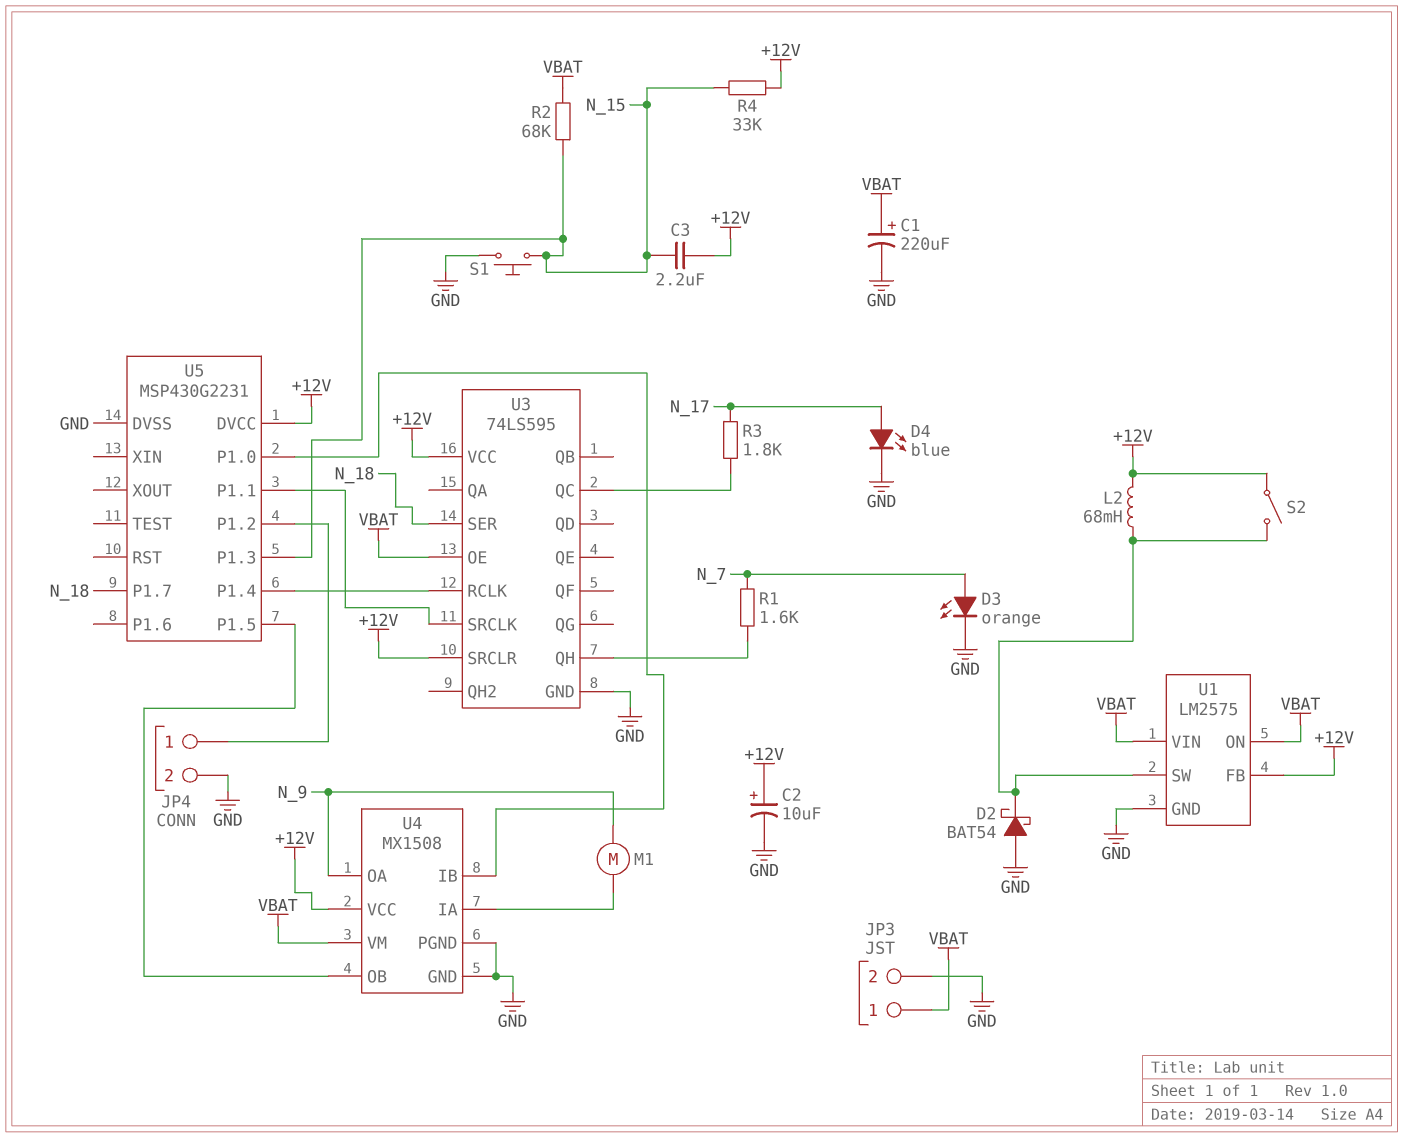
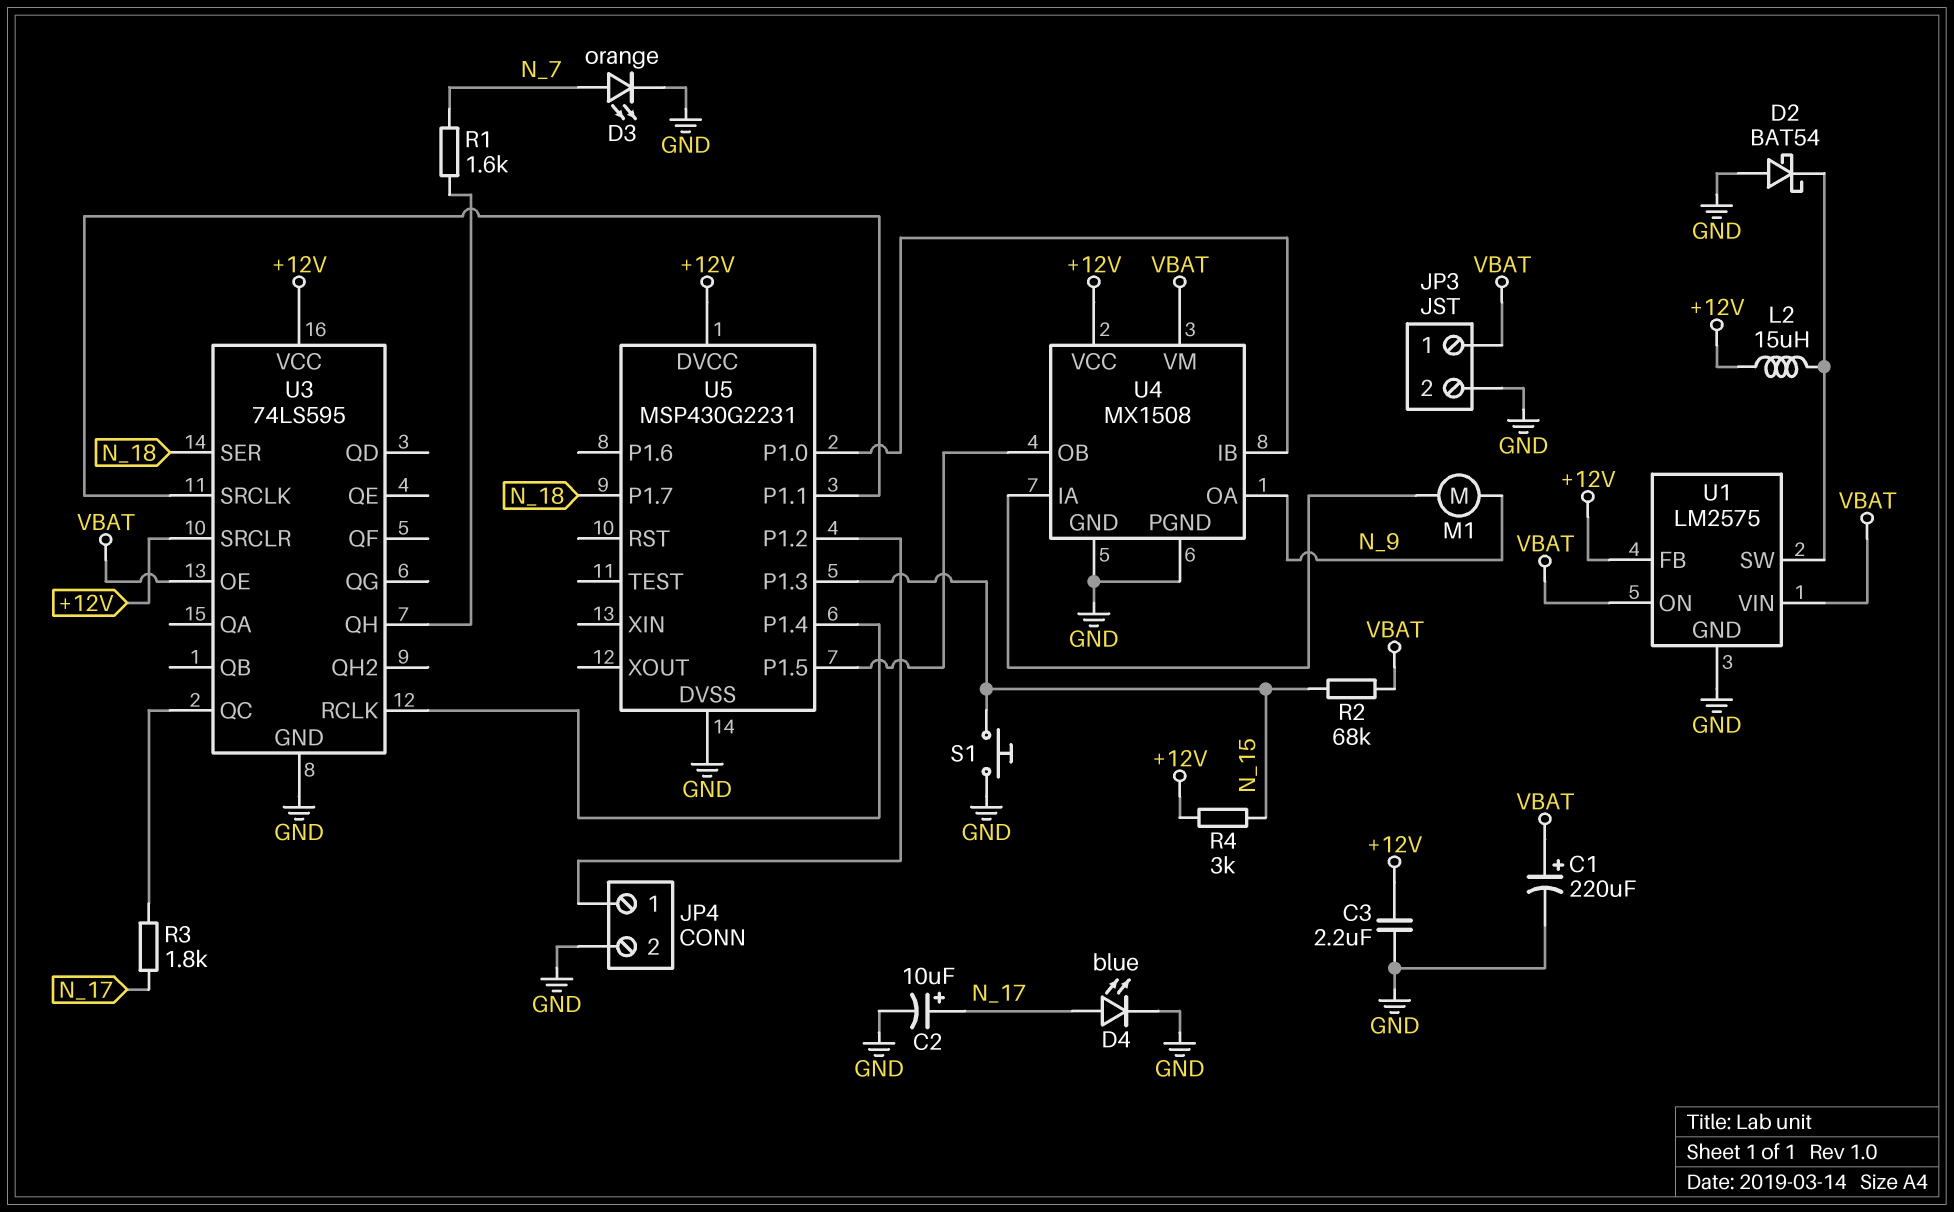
C2: 10uF (plus +12V, minus GND) -> 10uF (plus N_17, minus GND)
C3: 2.2uF (+12V, N_15) -> 2.2uF (+12V, GND)
L2: 68mH (+12V, U1/SW) -> 15uH (+12V, U1/SW)
R4: 33k (+12V, N_15) -> 3k (+12V, N_15)
S2: switch (+12V, U1/SW) -> none

